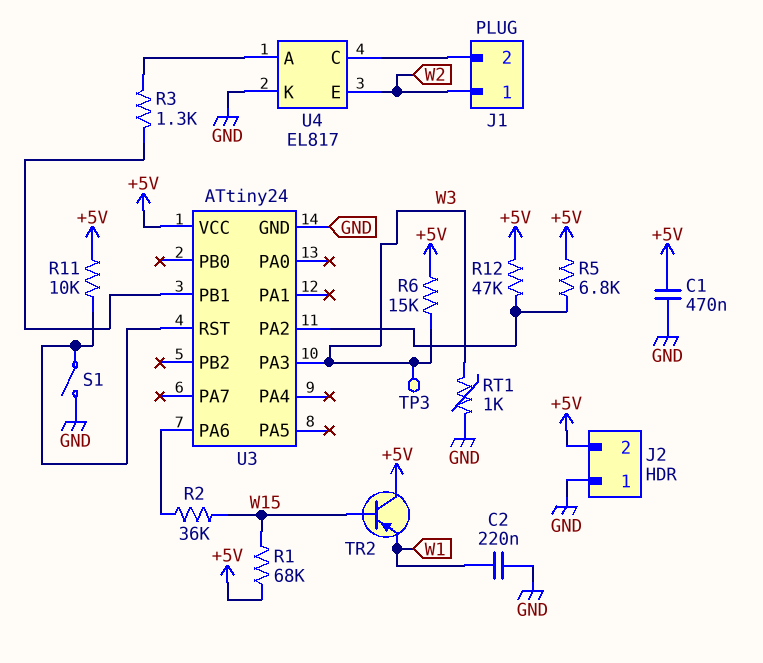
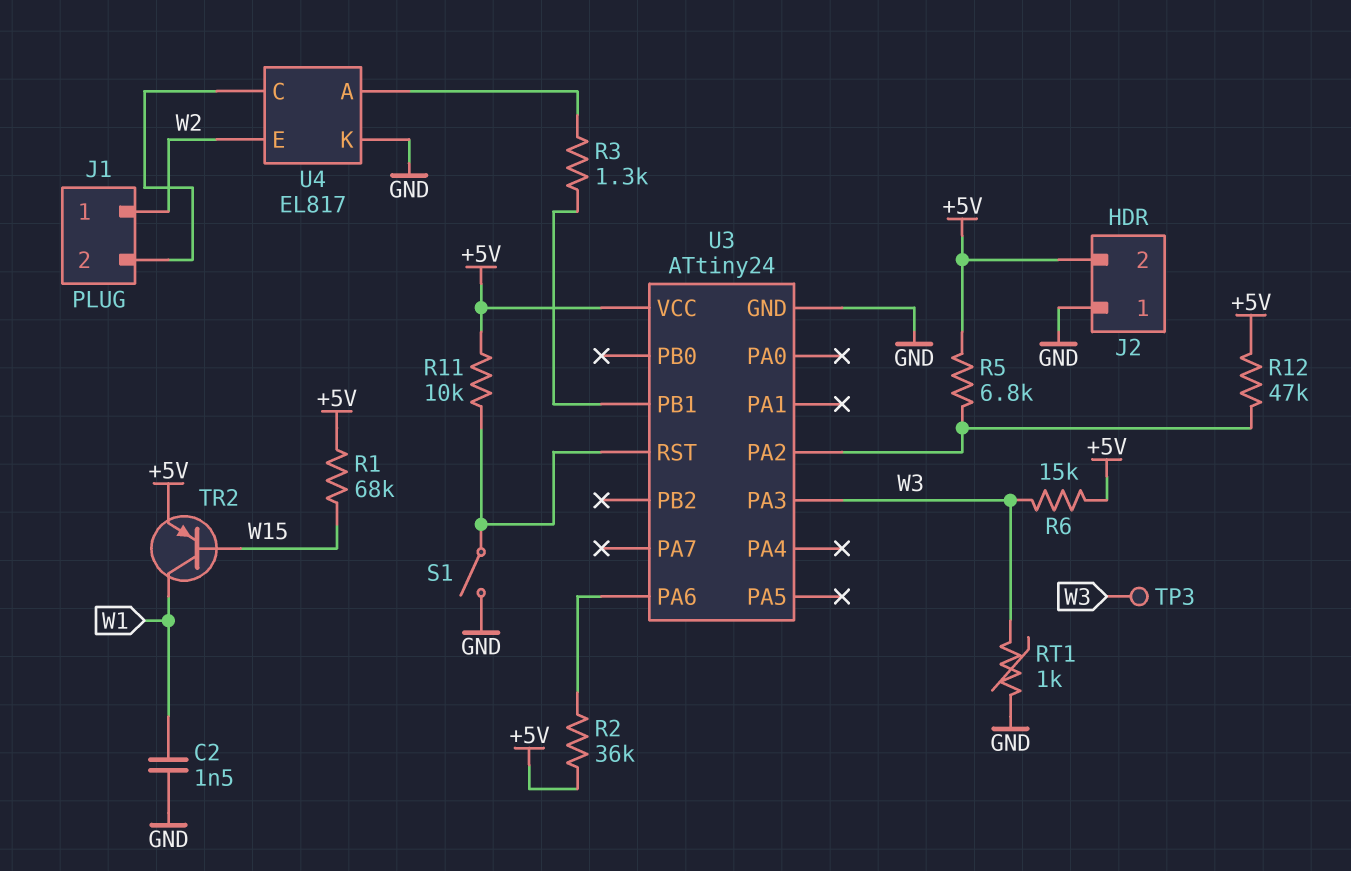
C1: 470nF (+5V, GND) -> none
C2: 220nF (GND, W1) -> 1.5nF (GND, W1)
R2: 36k (U3/PA6, W15) -> 36k (+5V, U3/PA6)
TR2: PNP (B W15, C +5V, E W1) -> PNP (B W15, C W1, E +5V)

